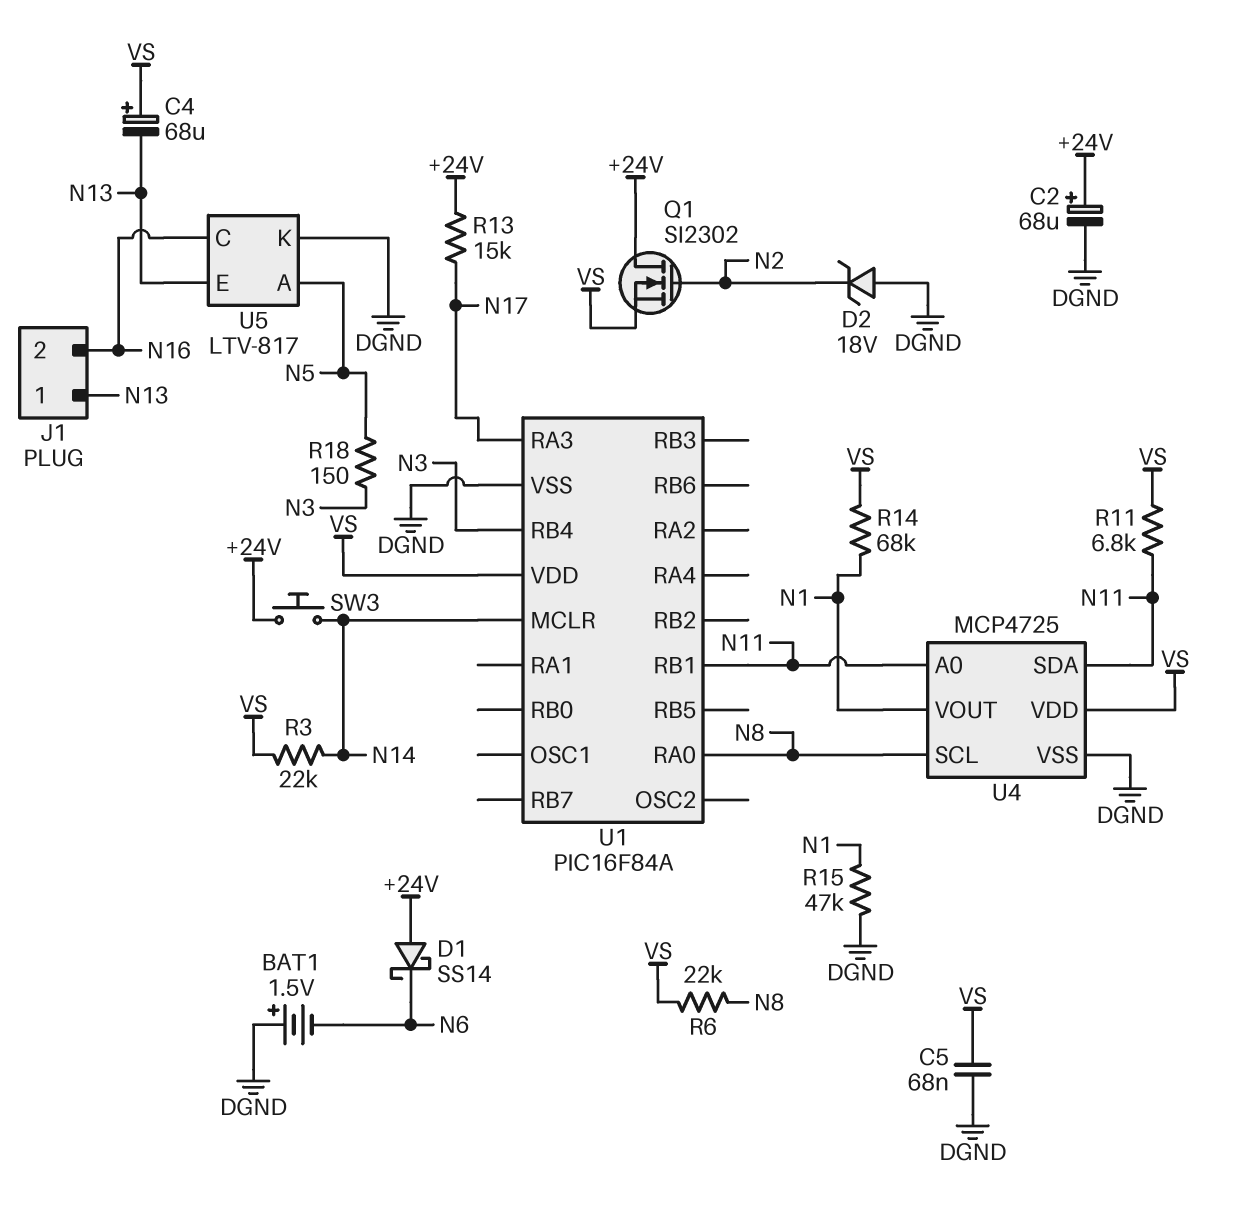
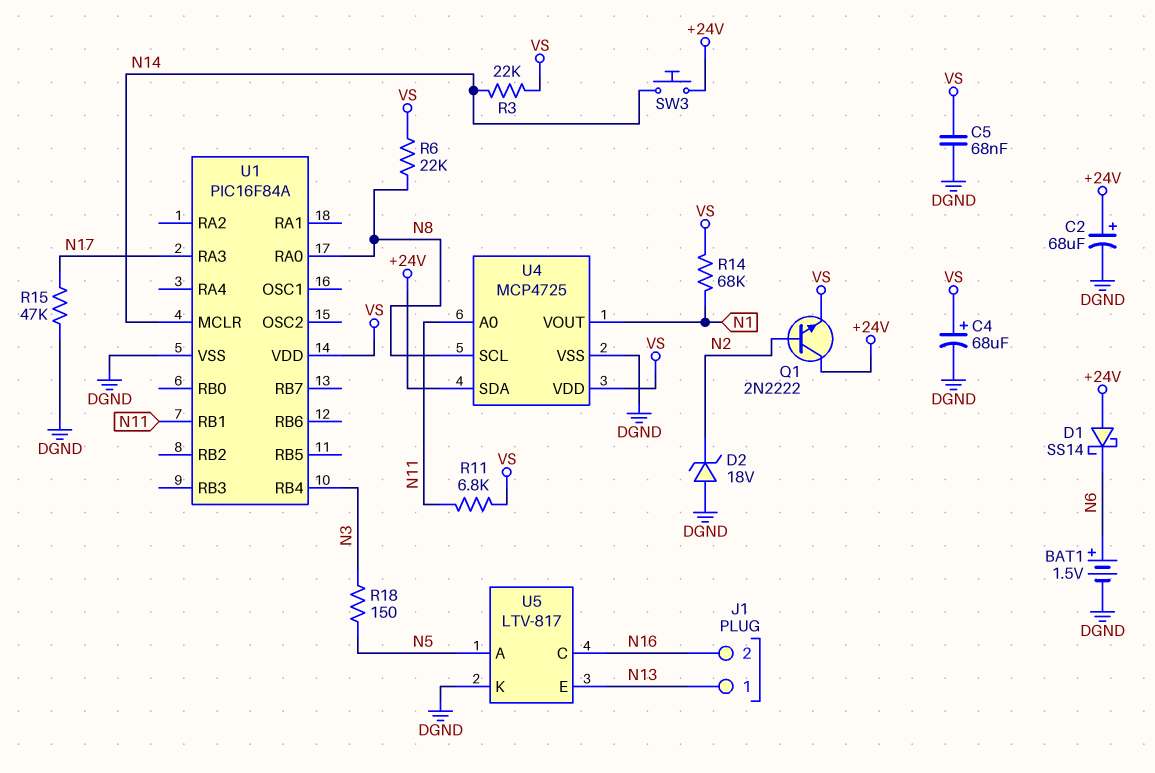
BAT1: 1.5V (plus DGND, minus N6) -> 1.5V (plus N6, minus DGND)
C4: 68uF (plus VS, minus N13) -> 68uF (plus VS, minus DGND)
Q1: NMOS SI2302 (G N2, D +24V, S VS) -> NPN 2N2222 (B N2, C +24V, E VS)
R13: 15k (+24V, N17) -> none
R15: 47k (DGND, N1) -> 47k (DGND, N17)
U4 pin SDA: N11 -> +24V

